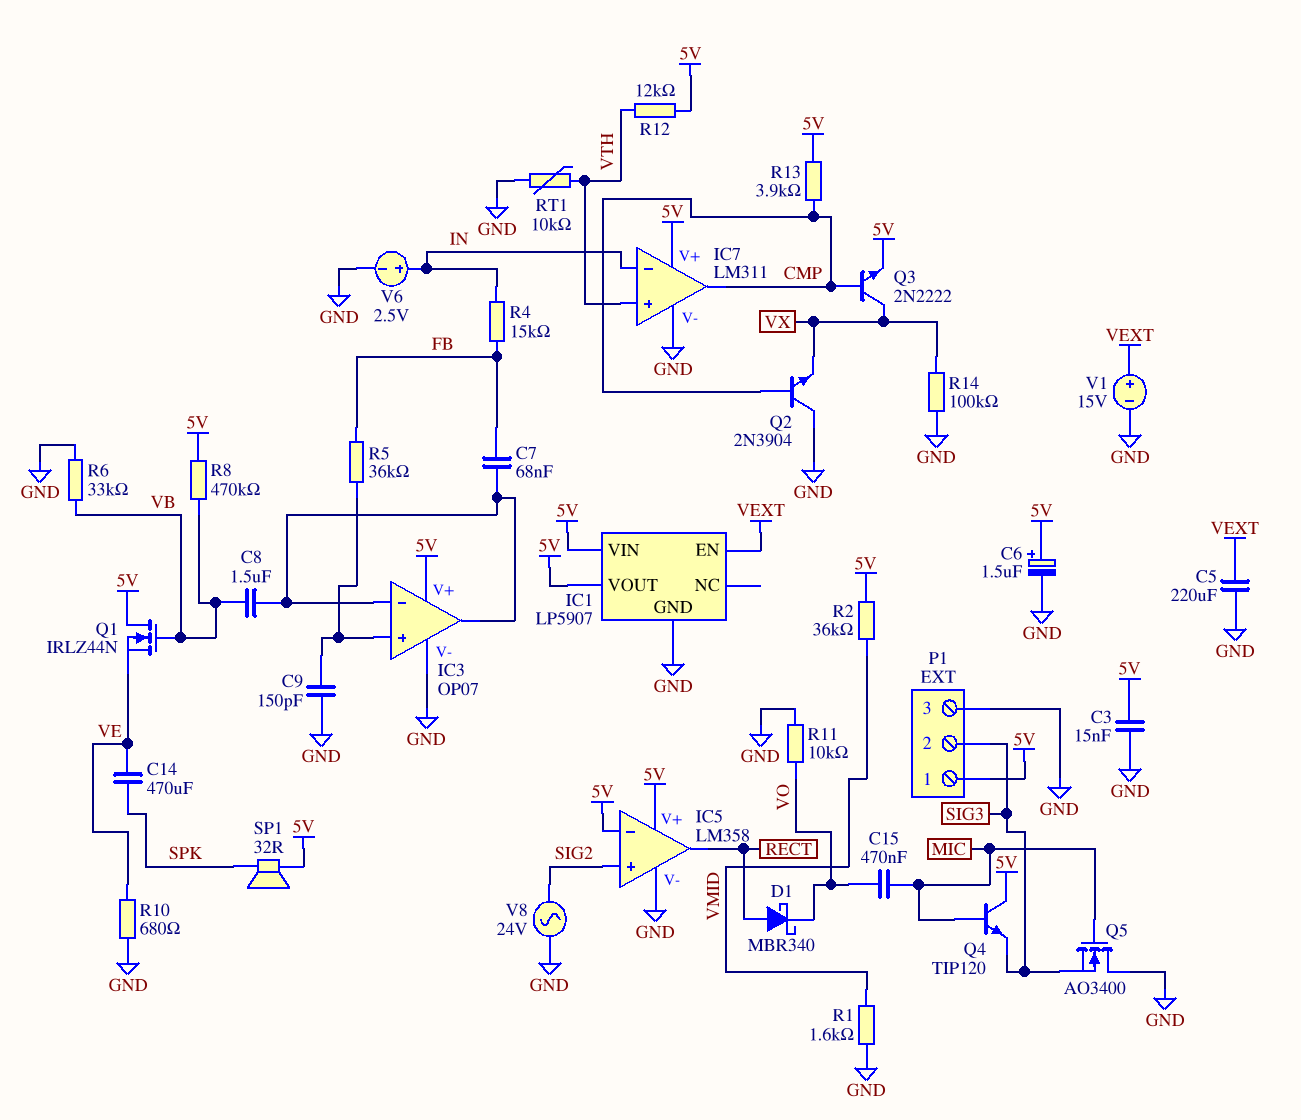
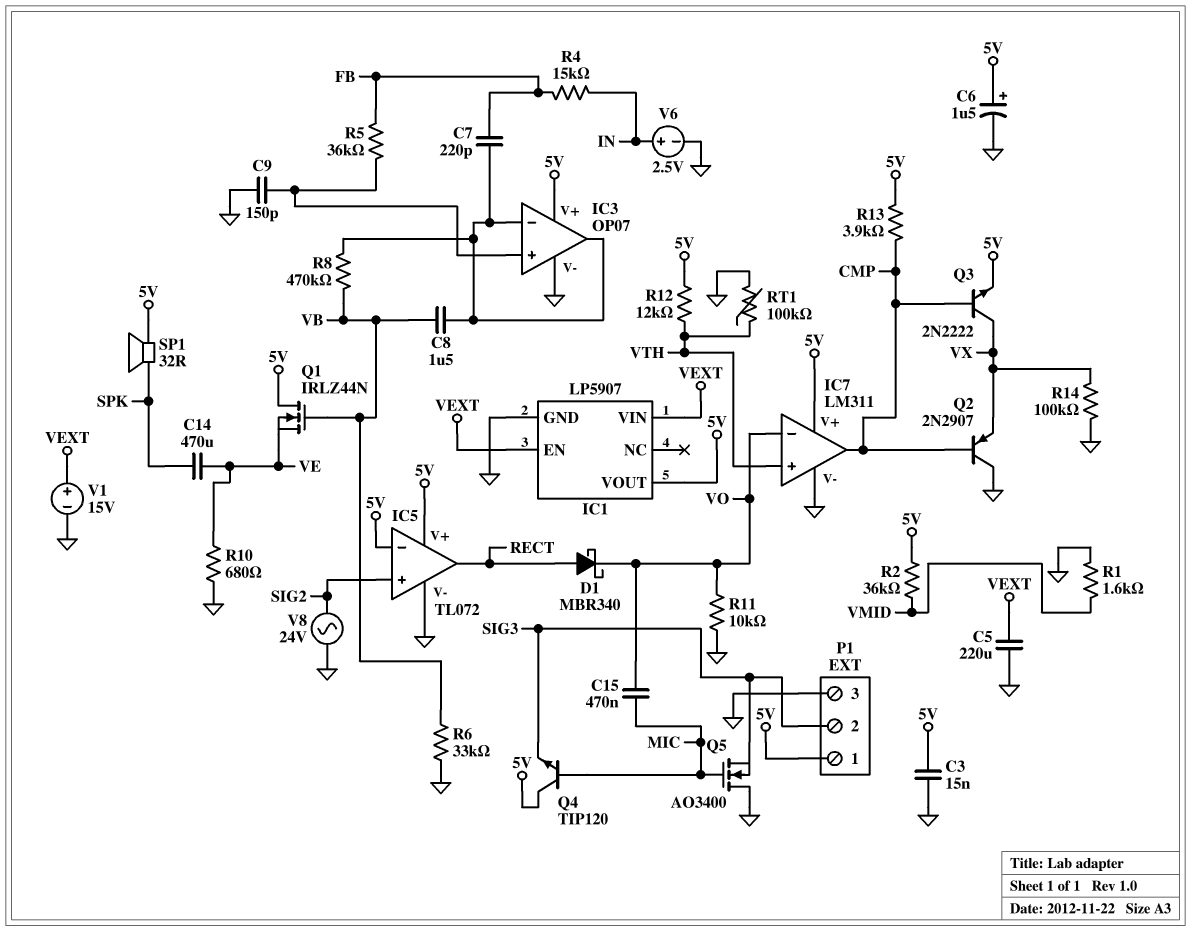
C7: 68nF (FB, IC3/in-) -> 220pF (FB, IC3/in-)
IC1 pin VIN: 5V -> VEXT
IC5: LM358 -> TL072
IC7 pin in-: IN -> VO
Q2: NPN 2N3904 (B CMP, C GND, E VX) -> PNP 2N2907 (B CMP, C GND, E VX)
R8: 470k (5V, VB) -> 470k (IC3/in-, VB)
RT1: 10k (GND, VTH) -> 100k (GND, VTH)

